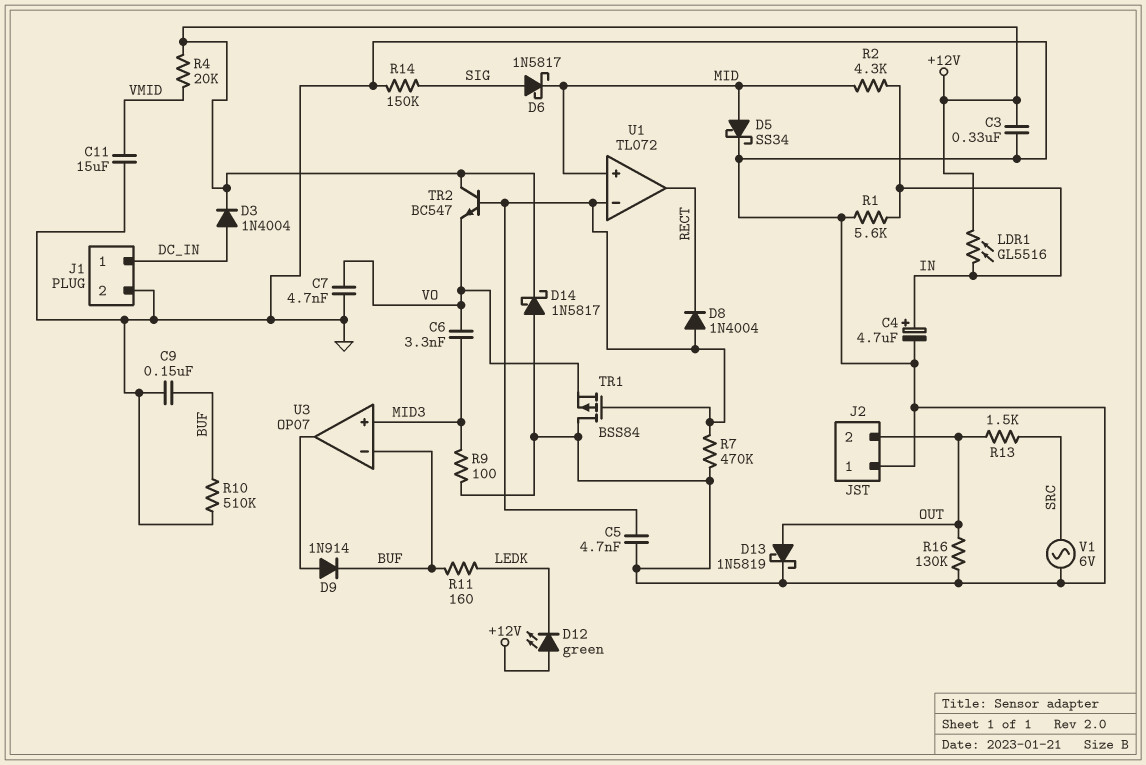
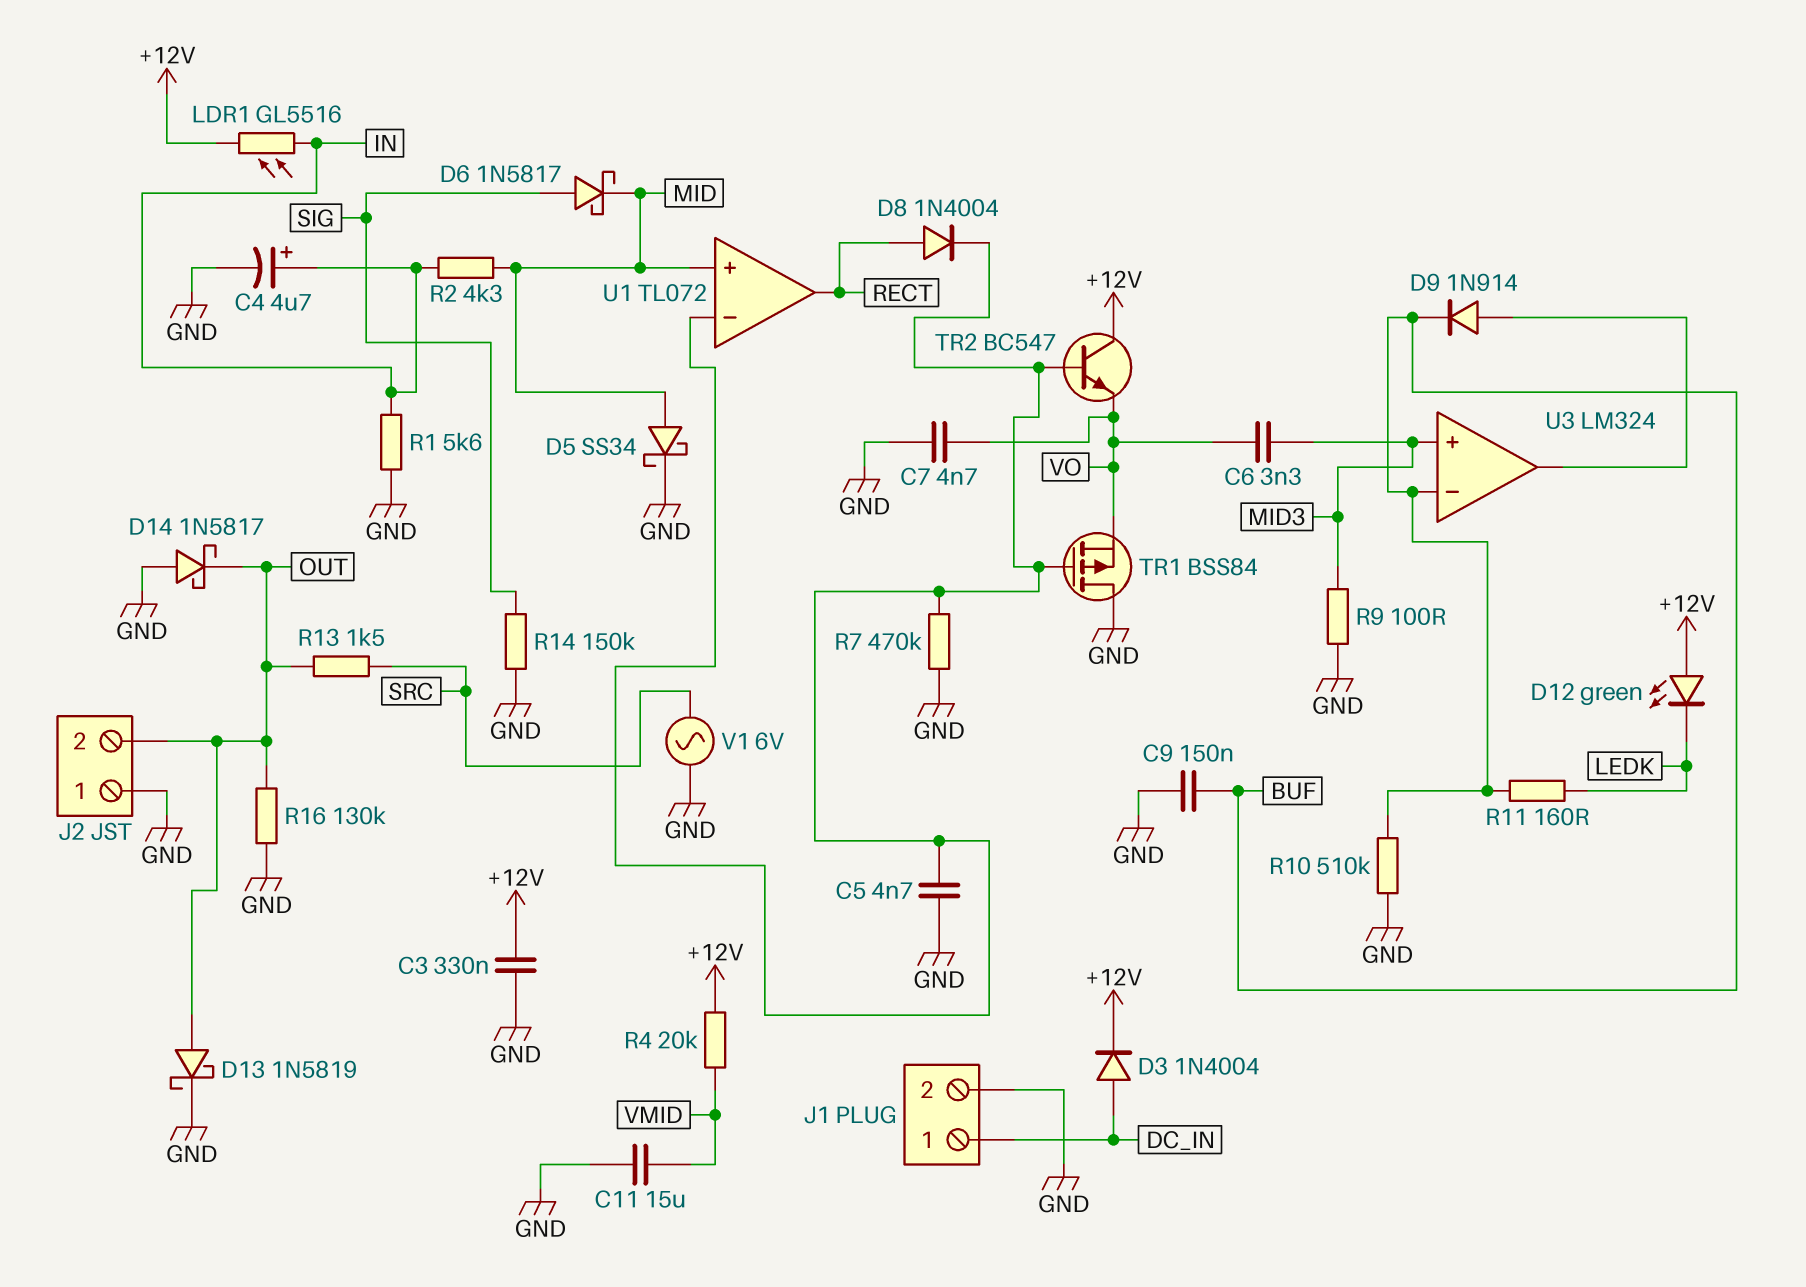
D8: diode 1N4004 (A U1/in-, K RECT) -> diode 1N4004 (A RECT, K U1/in-)
D14: schottky 1N5817 (A GND, K +12V) -> schottky 1N5817 (A GND, K OUT)
U3: OP07 -> LM324

